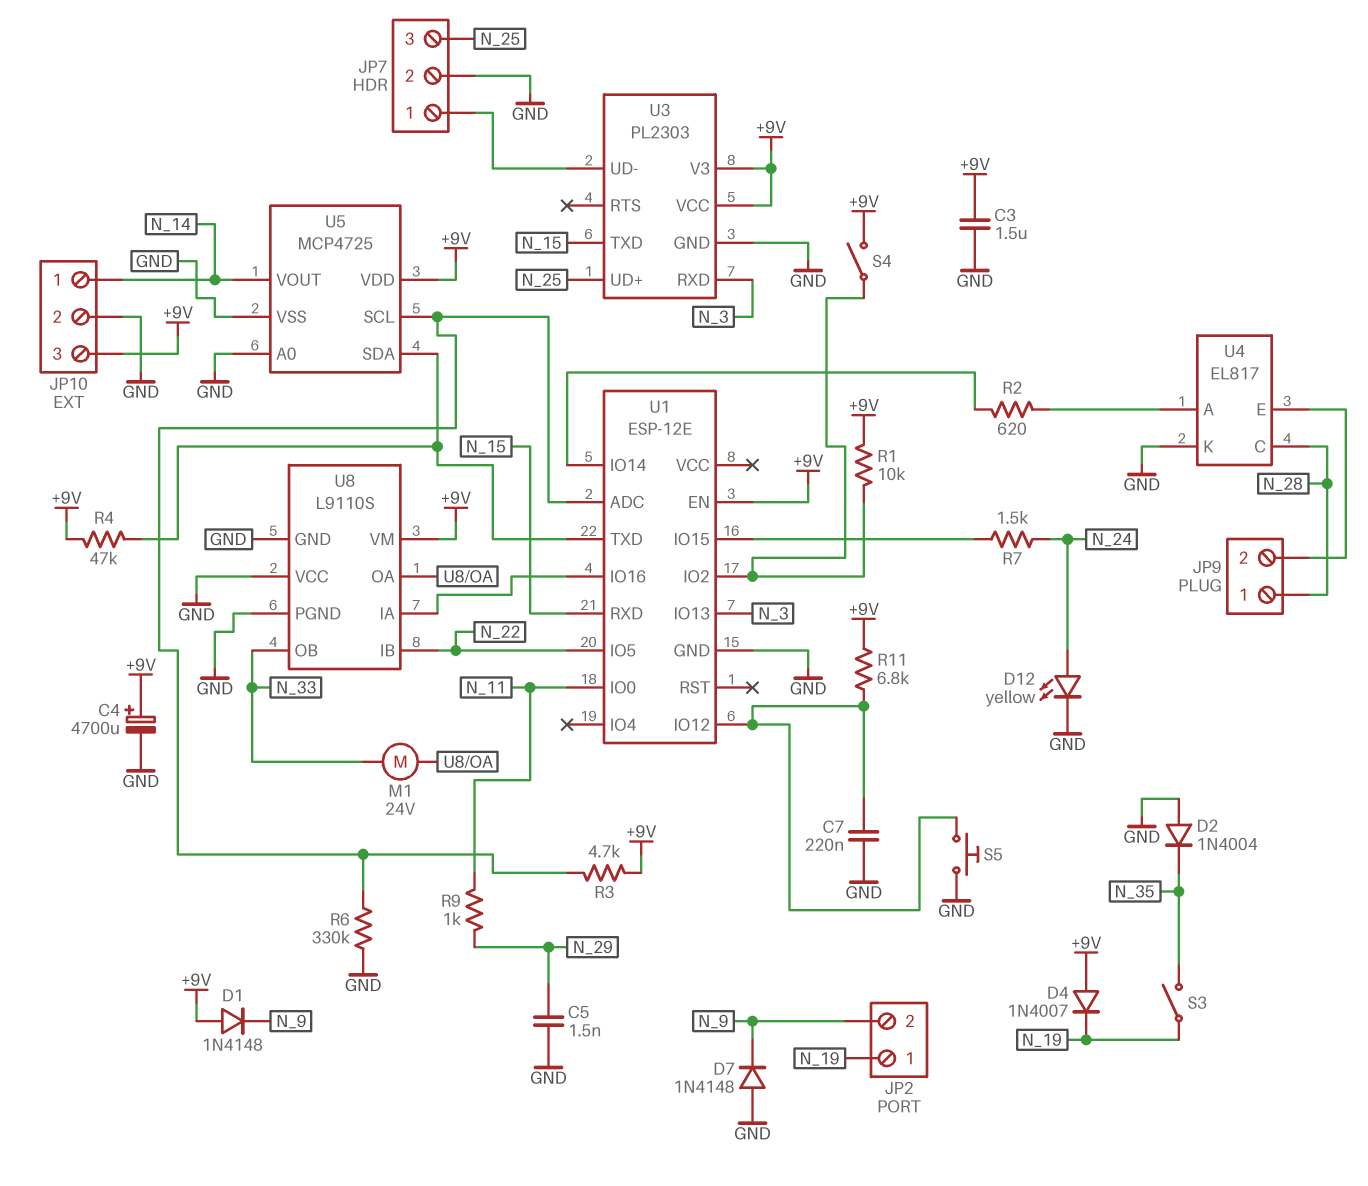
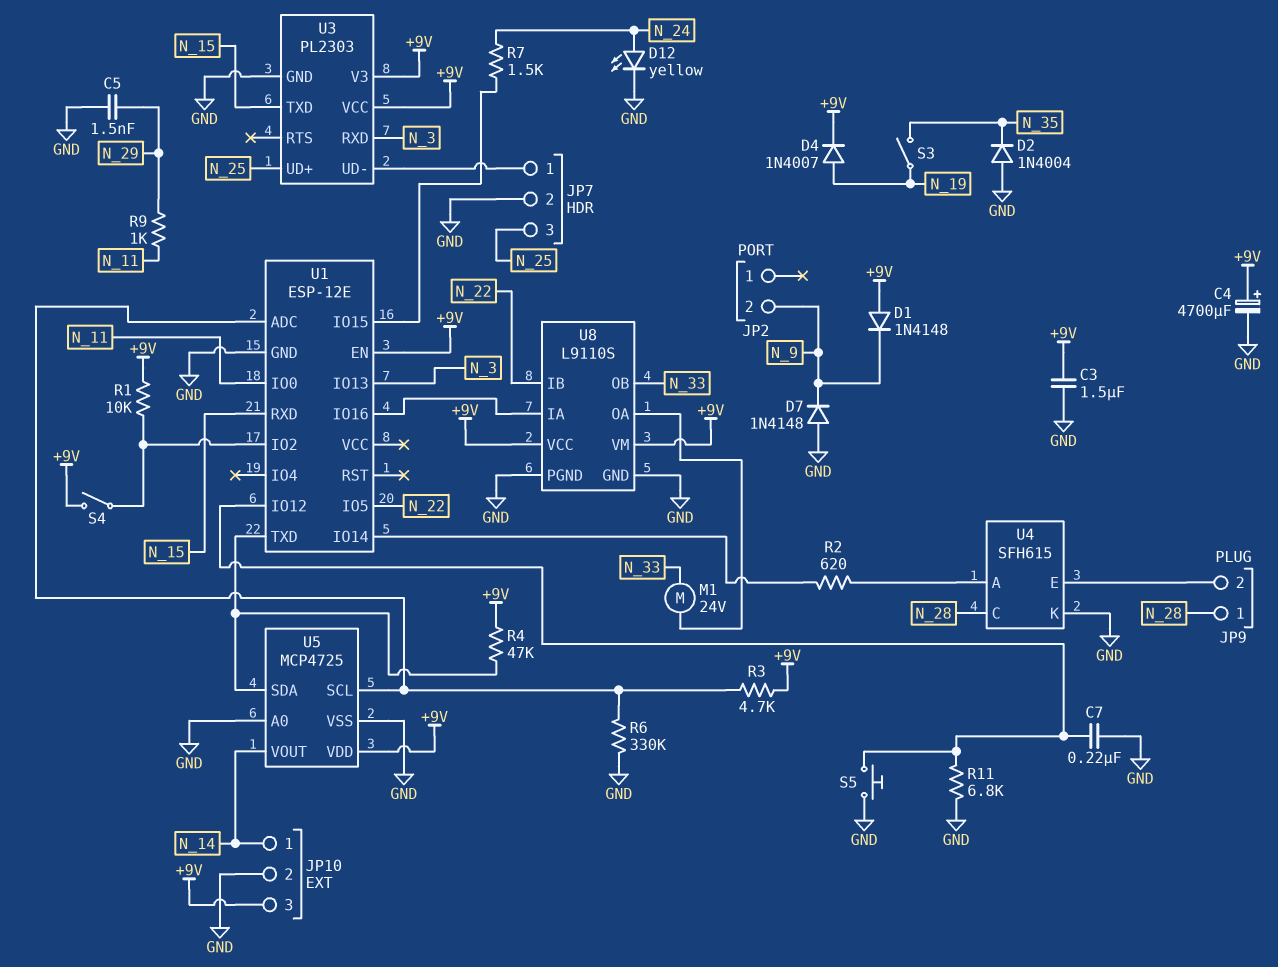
D4: diode 1N4007 (A +9V, K N_19) -> diode 1N4007 (A N_19, K +9V)
JP2 pin 1: N_19 -> none
R11: 6.8k (+9V, U1/IO12) -> 6.8k (GND, U1/IO12)
U4: EL817 -> SFH615
U8 pin VCC: GND -> +9V

